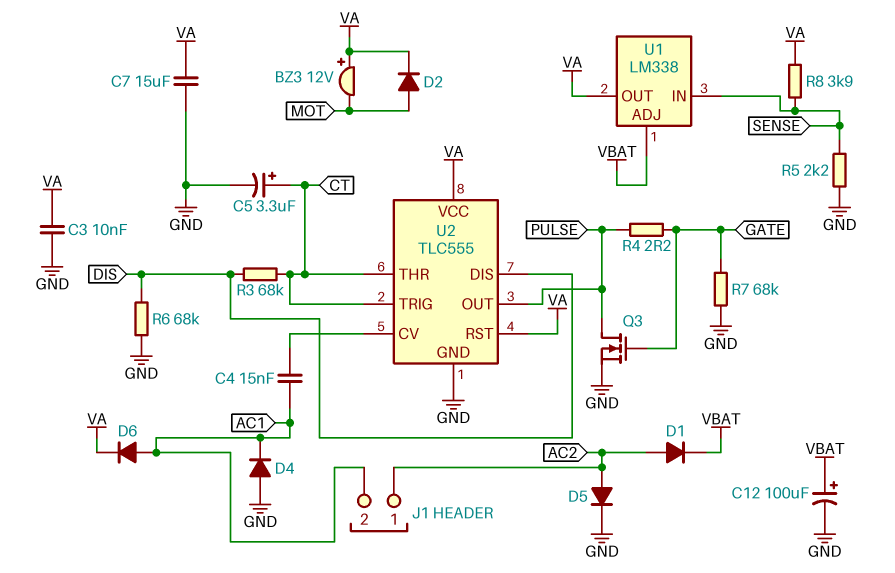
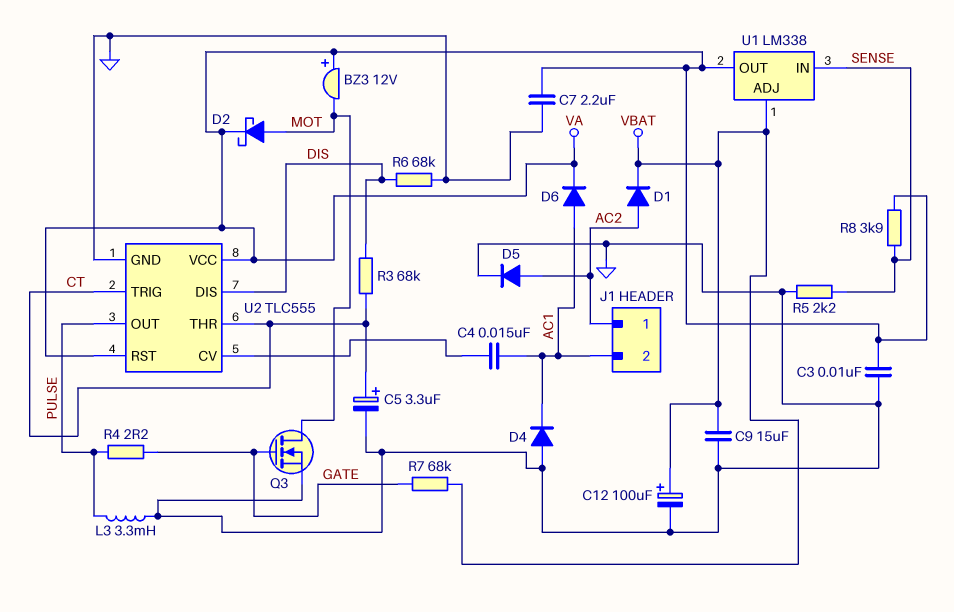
C7: 15uF (GND, VA) -> 2.2uF (GND, VA)
C9: none -> 15uF (GND, VBAT)
D2: diode (A MOT, K VA) -> schottky (A MOT, K VA)
L3: none -> 3.3mH (GND, PULSE)
Q3: NMOS (G GATE, D PULSE, S GND) -> NMOS (G GATE, D MOT, S GND)
R7: 68k (GATE, GND) -> 68k (GATE, VBAT)

